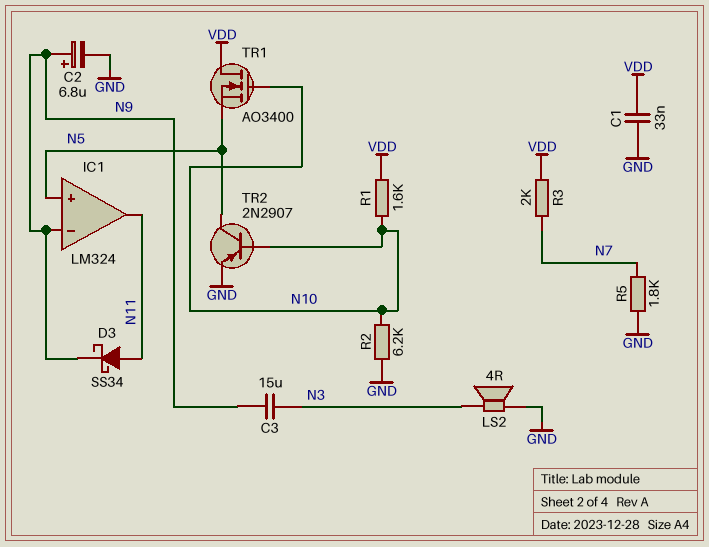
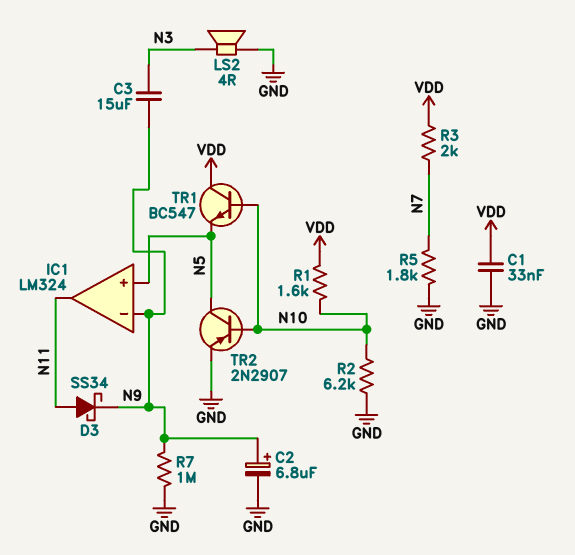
R7: none -> 1M (GND, N9)
TR1: NMOS AO3400 (G N10, D VDD, S N5) -> NPN BC547 (B N10, C VDD, E N5)

